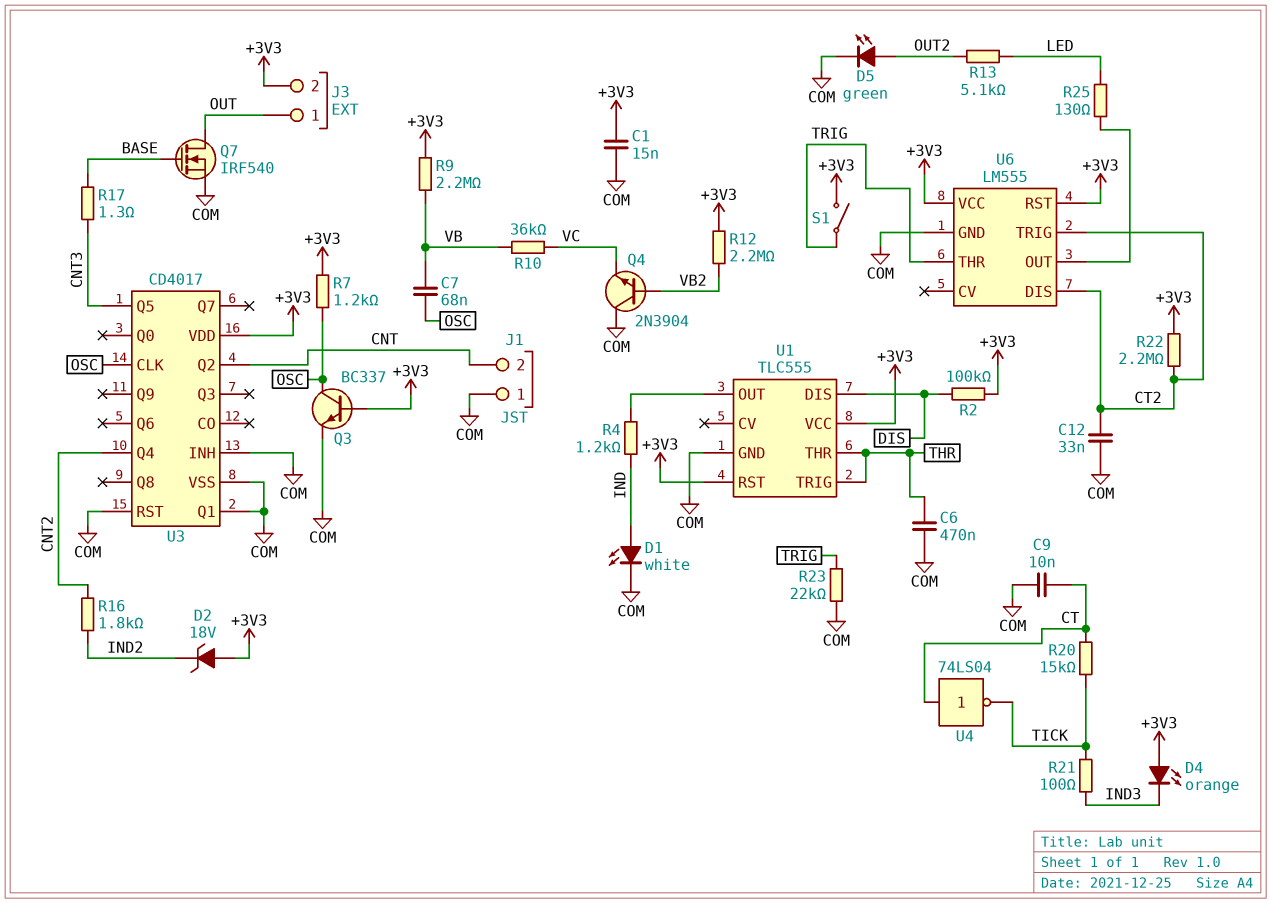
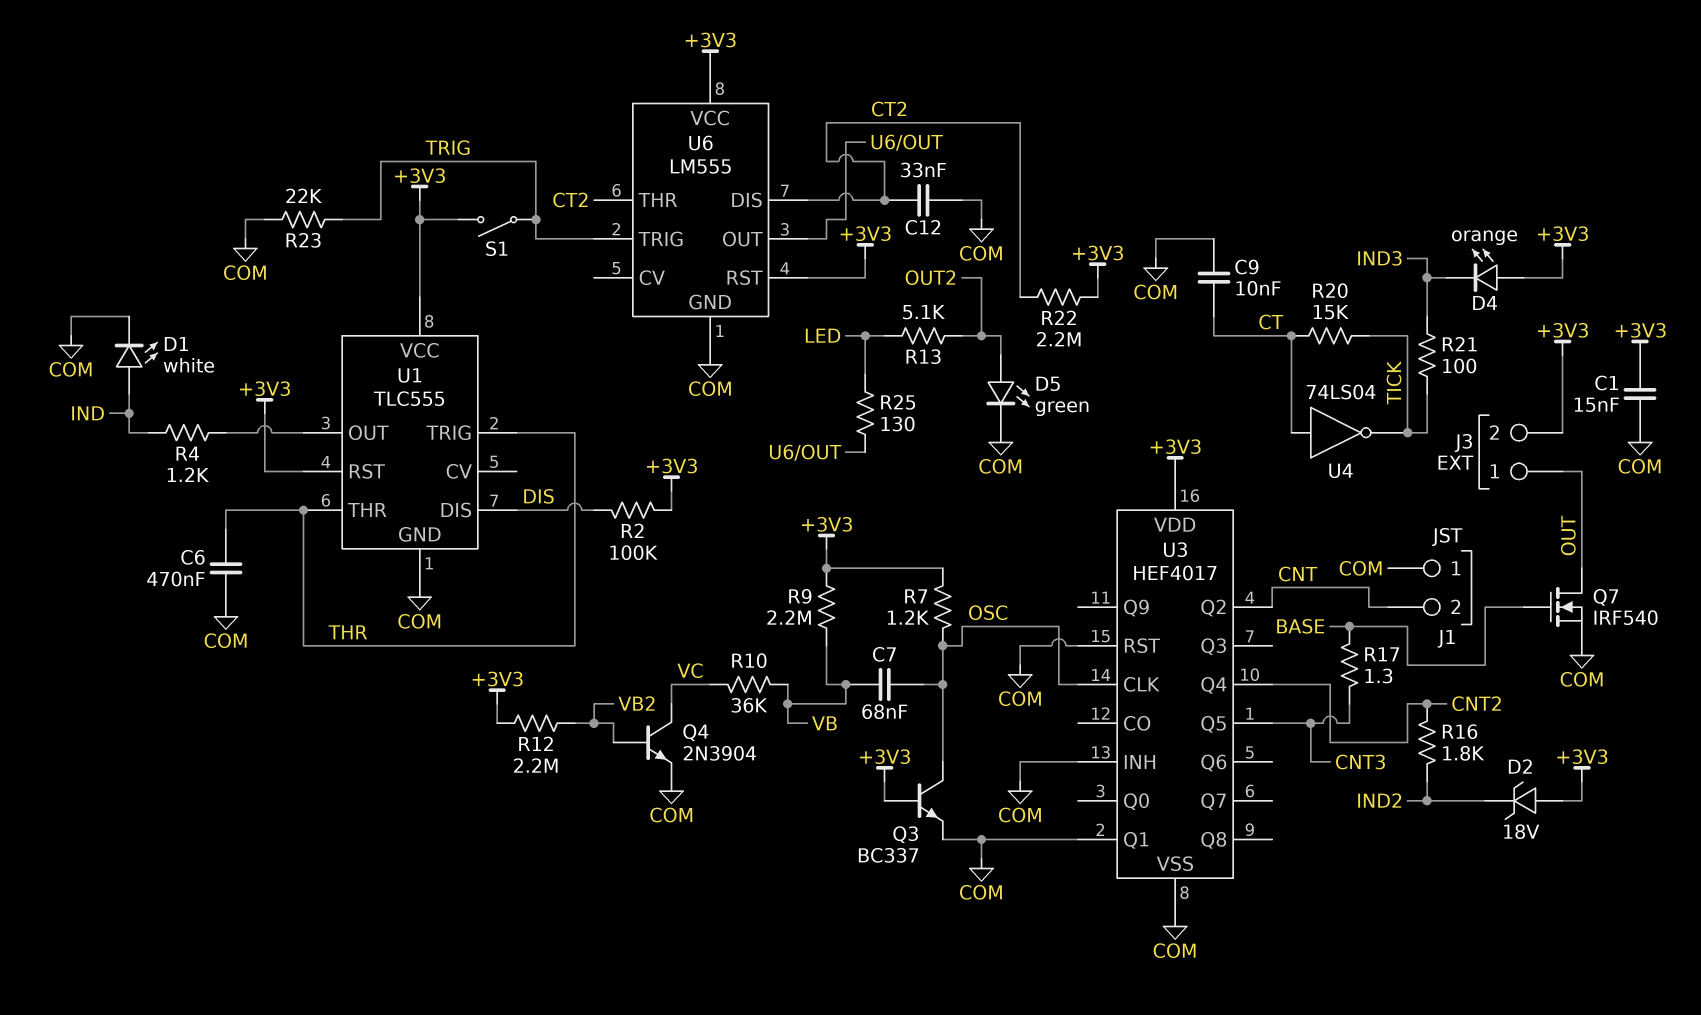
Q4: NPN 2N3904 (B VB2, C COM, E VC) -> NPN 2N3904 (B VB2, C VC, E COM)
U3: CD4017 -> HEF4017
U6 pin THR: TRIG -> CT2
U6 pin TRIG: CT2 -> TRIG

